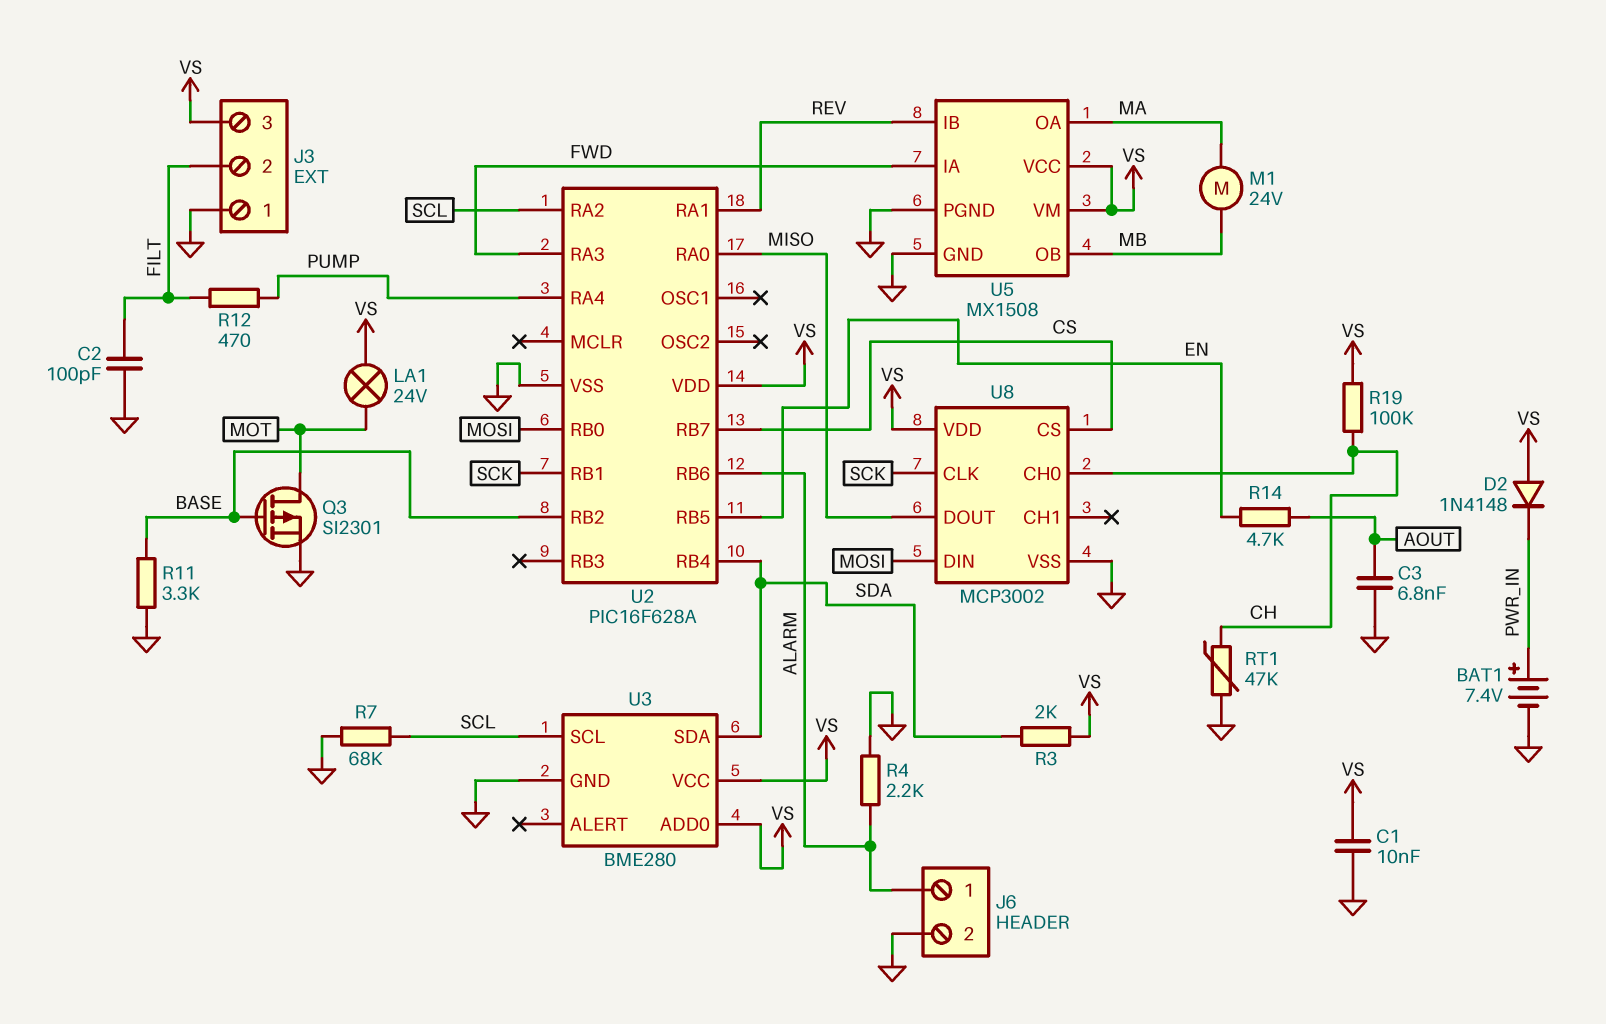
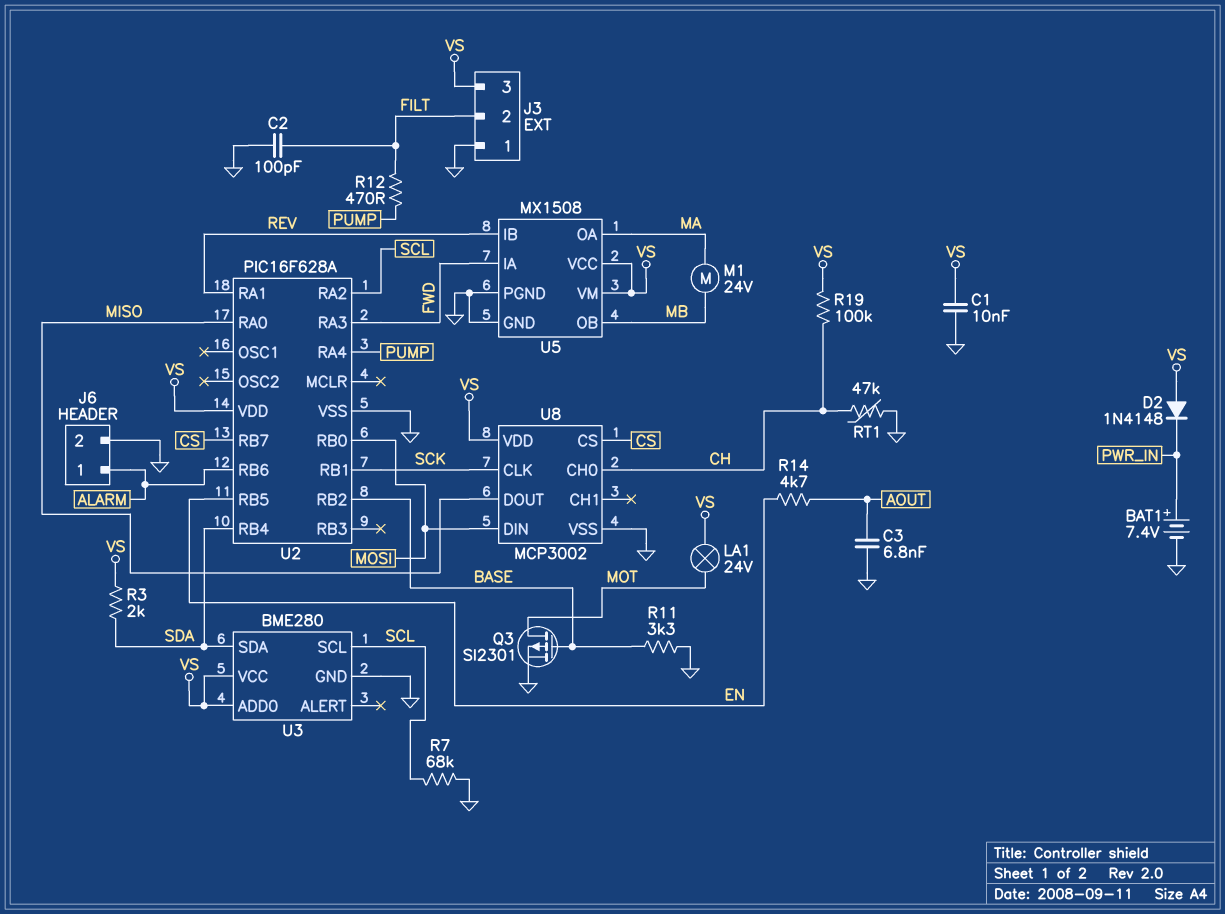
R4: 2.2k (ALARM, GND) -> none

